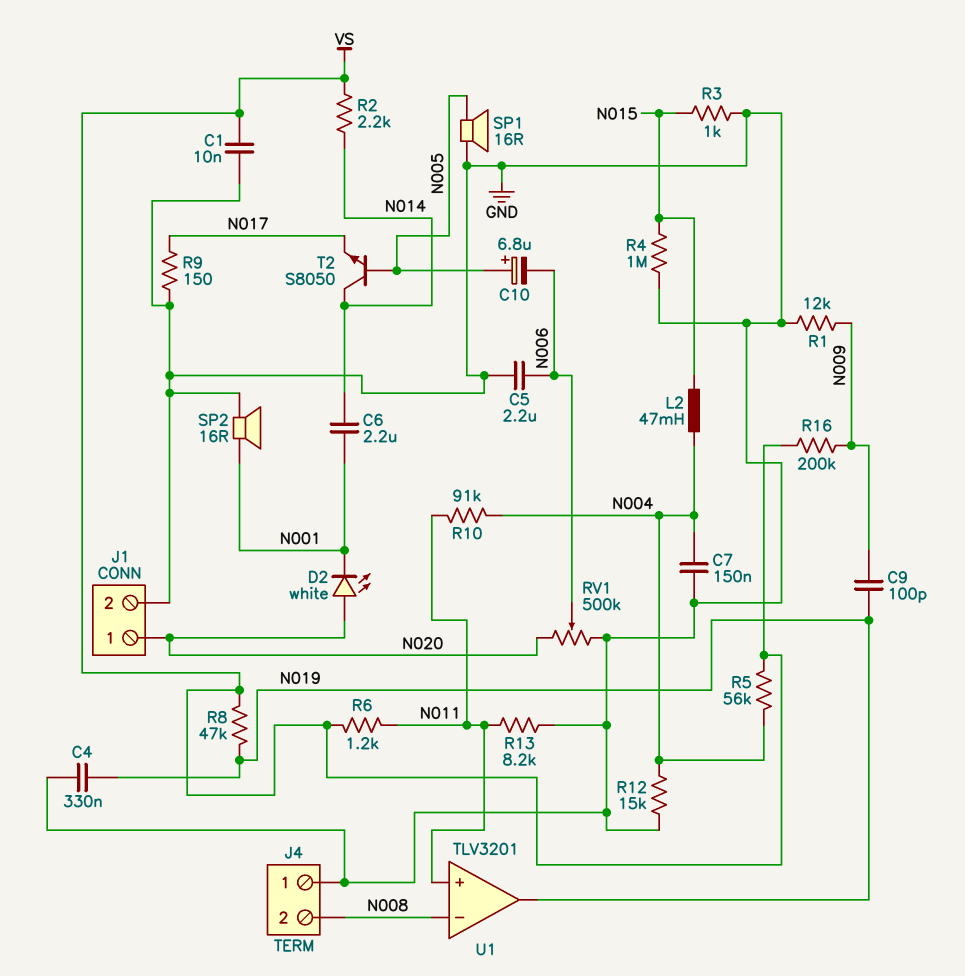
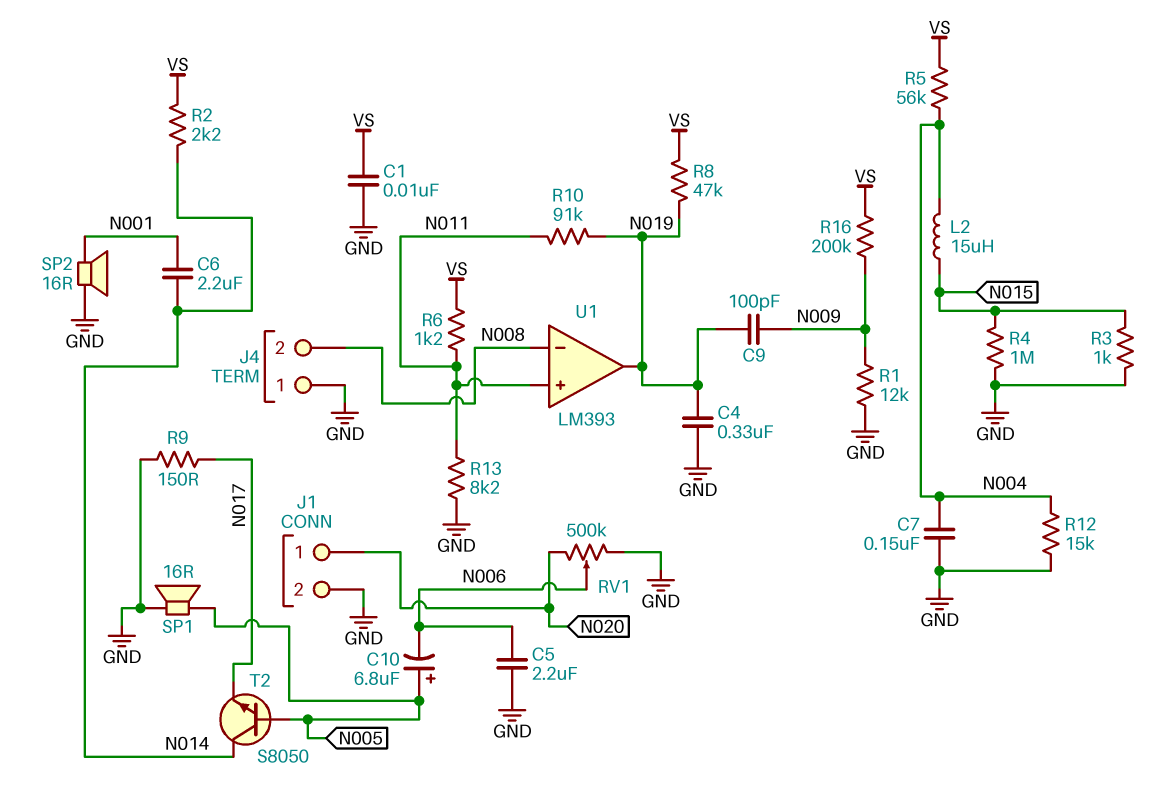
D2: LED white (A N020, K N001) -> none
L2: 47mH (N004, N015) -> 15uH (N004, N015)
R10: 91k (N004, N011) -> 91k (N011, N019)
U1: TLV3201 -> LM393

